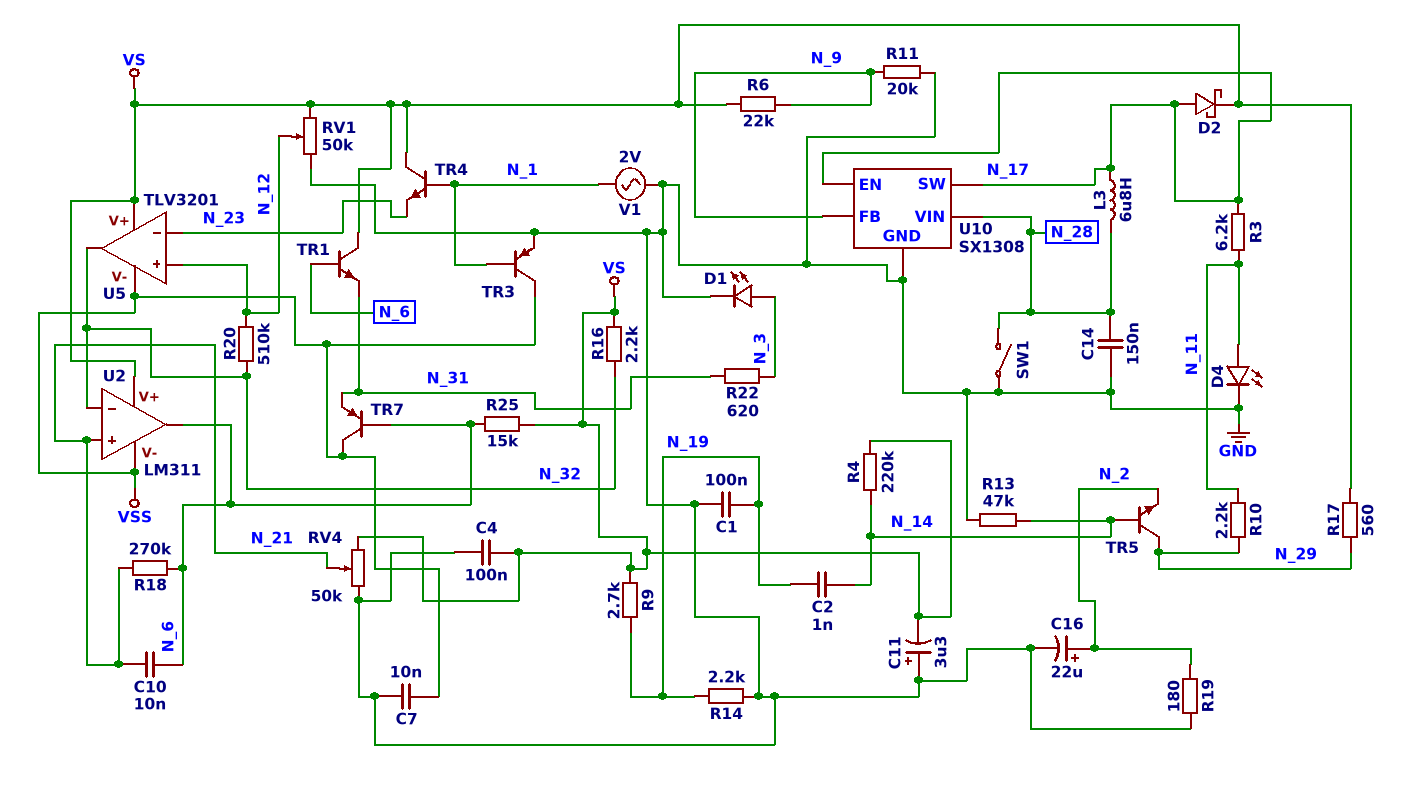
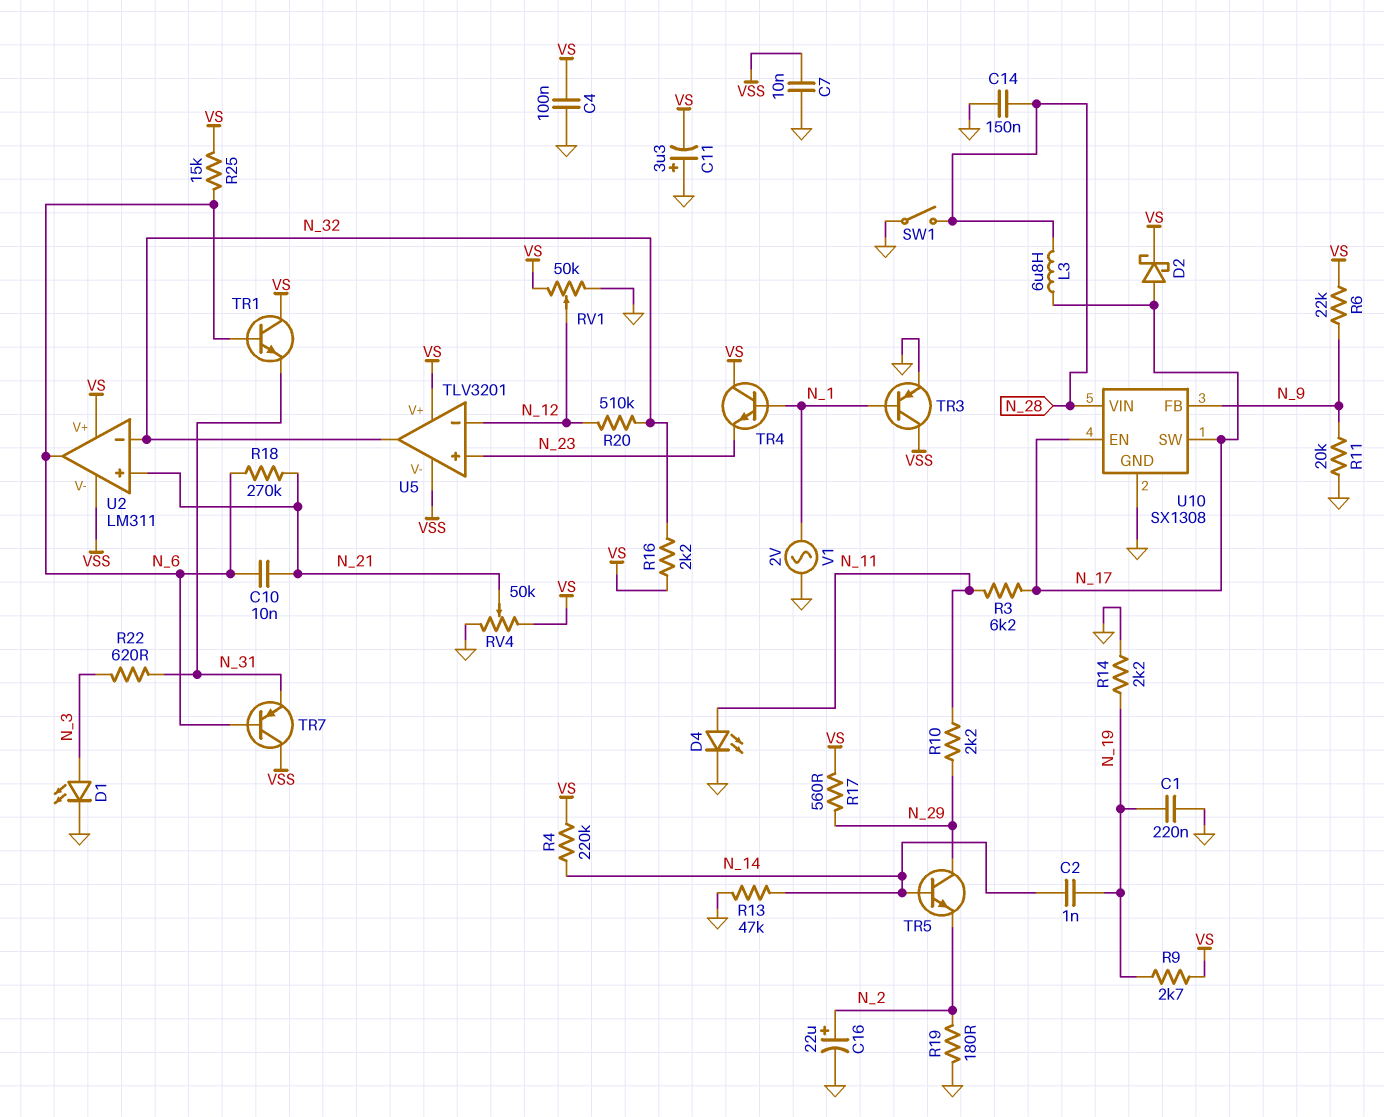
C1: 100nF (GND, N_19) -> 220nF (GND, N_19)
U5 pin in+: N_12 -> N_23
U5 pin in-: N_23 -> N_12

